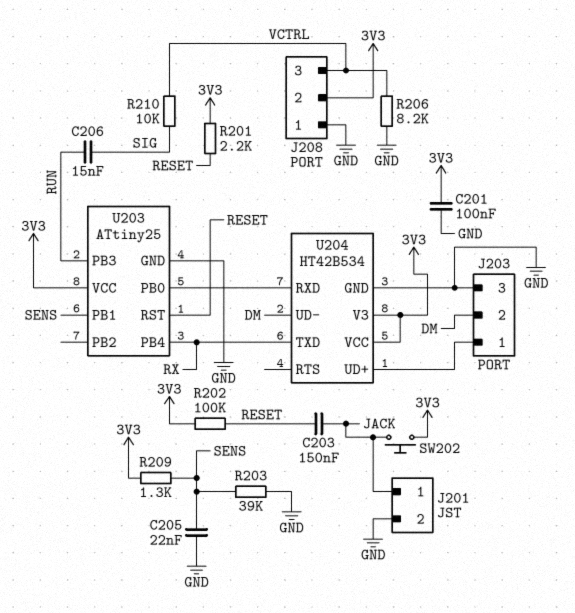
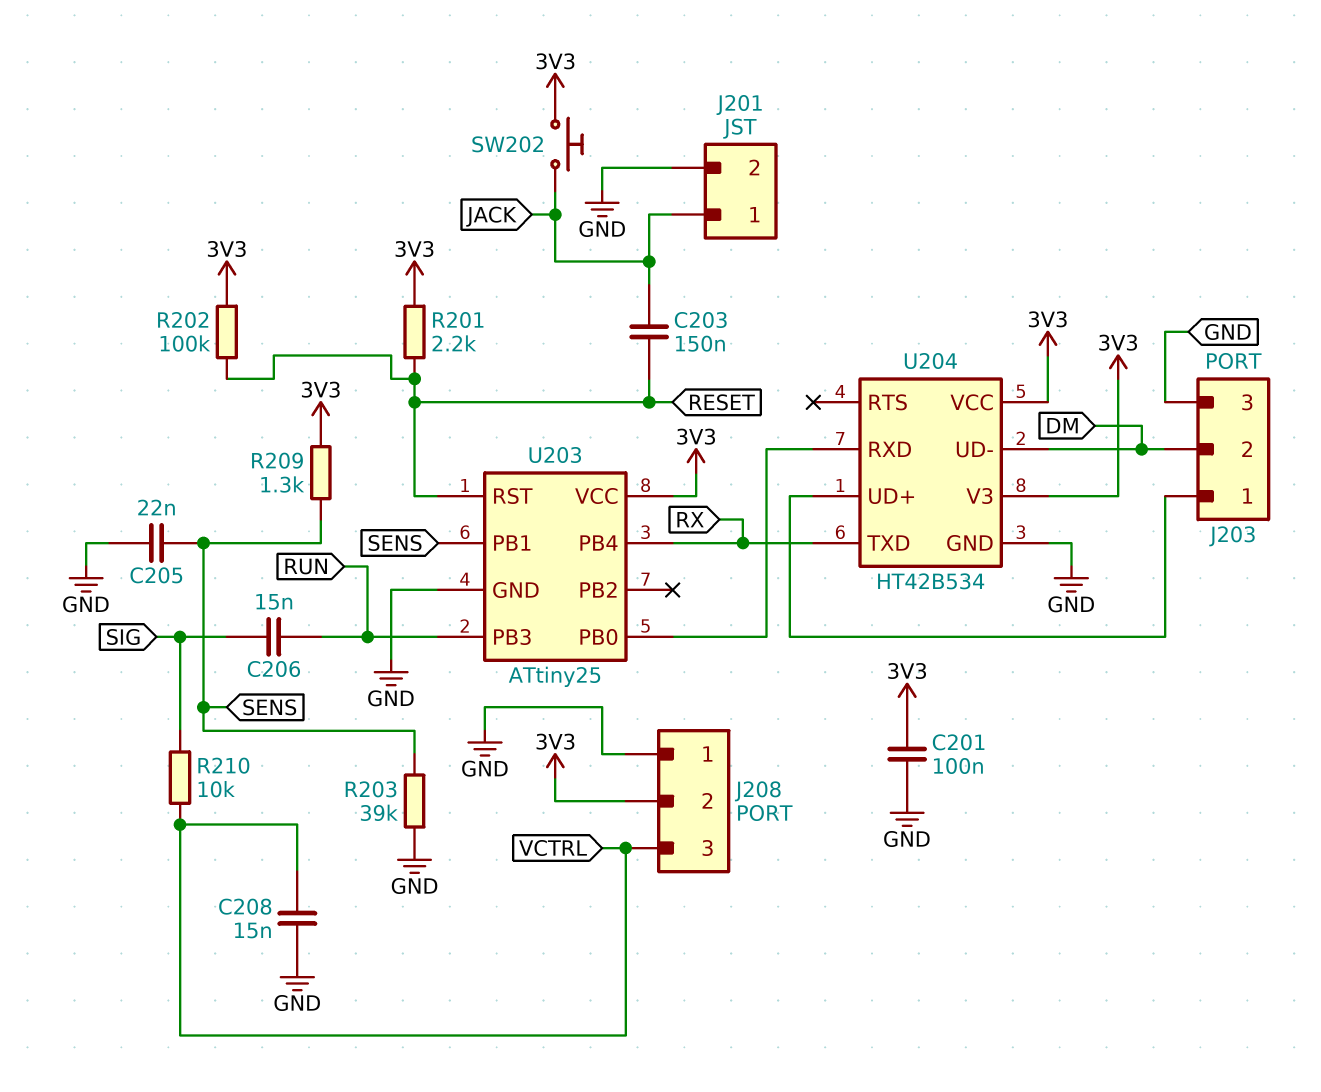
C208: none -> 15nF (GND, VCTRL)
R206: 8.2k (GND, VCTRL) -> none

